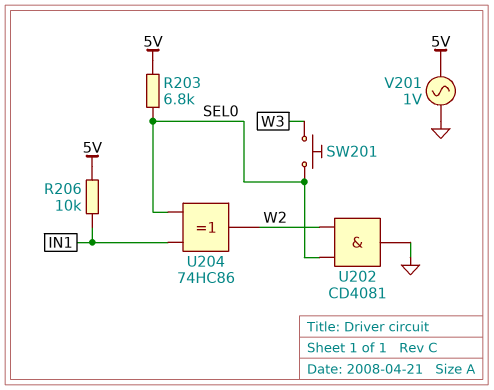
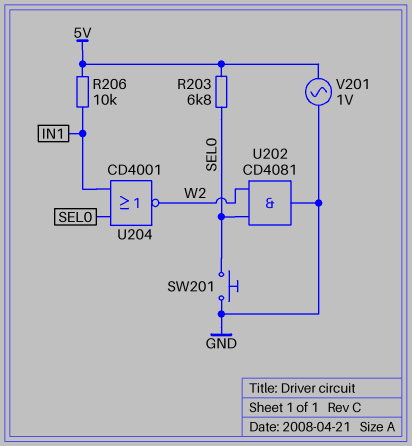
SW201: button (SEL0, W3) -> button (GND, SEL0)
U204: XOR 74HC86 (in IN1, in SEL0, out W2) -> NOR CD4001 (in IN1, in SEL0, out W2)

